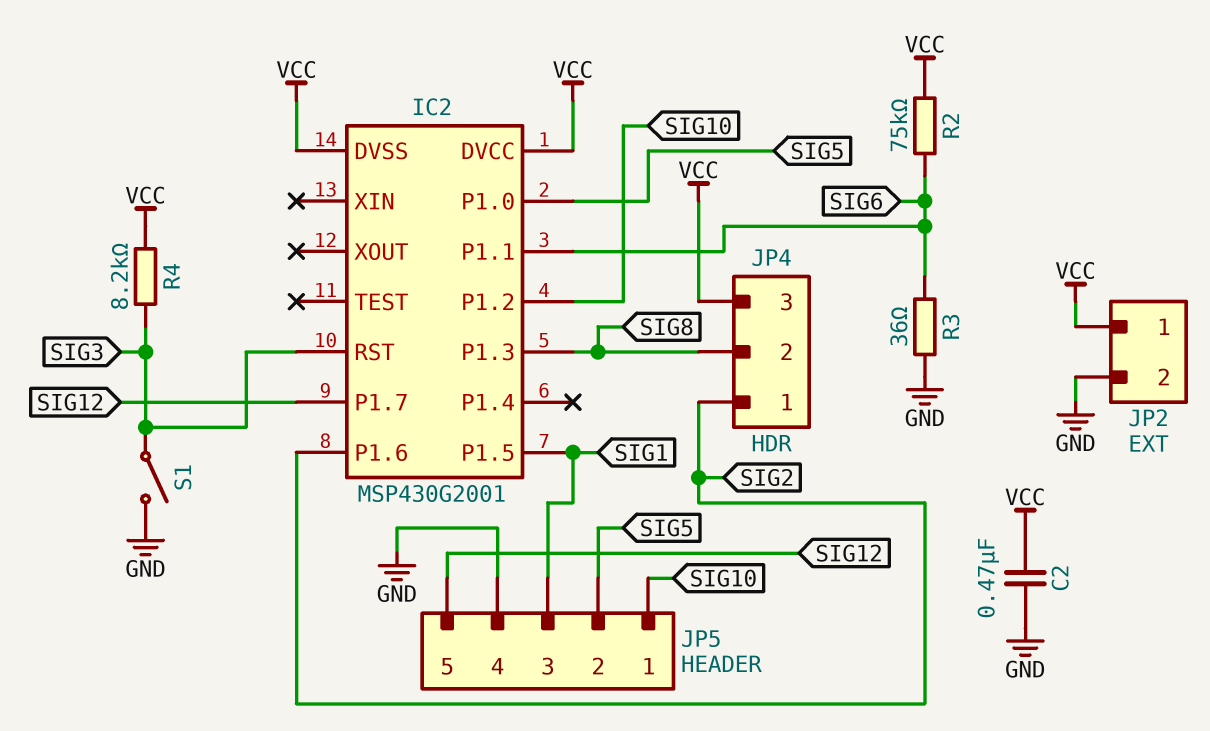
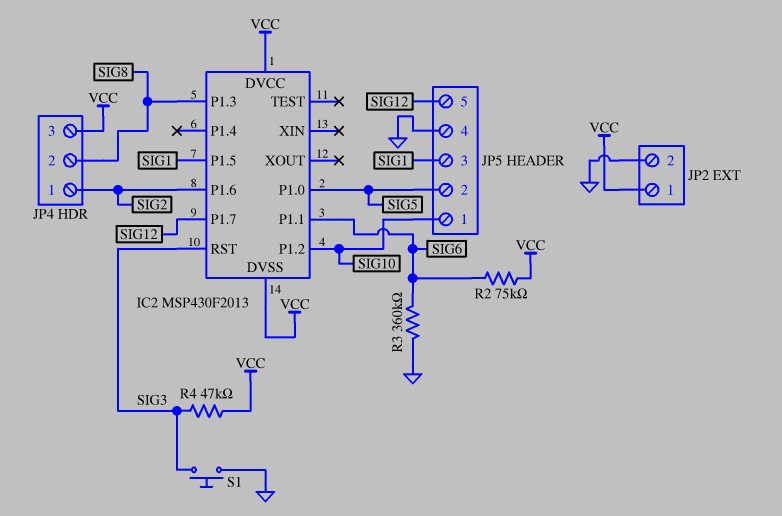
C2: 470nF (GND, VCC) -> none
IC2: MSP430G2001 -> MSP430F2013
R3: 36 (GND, SIG6) -> 360k (GND, SIG6)
R4: 8.2k (SIG3, VCC) -> 47k (SIG3, VCC)
S1: switch (GND, SIG3) -> button (GND, SIG3)

